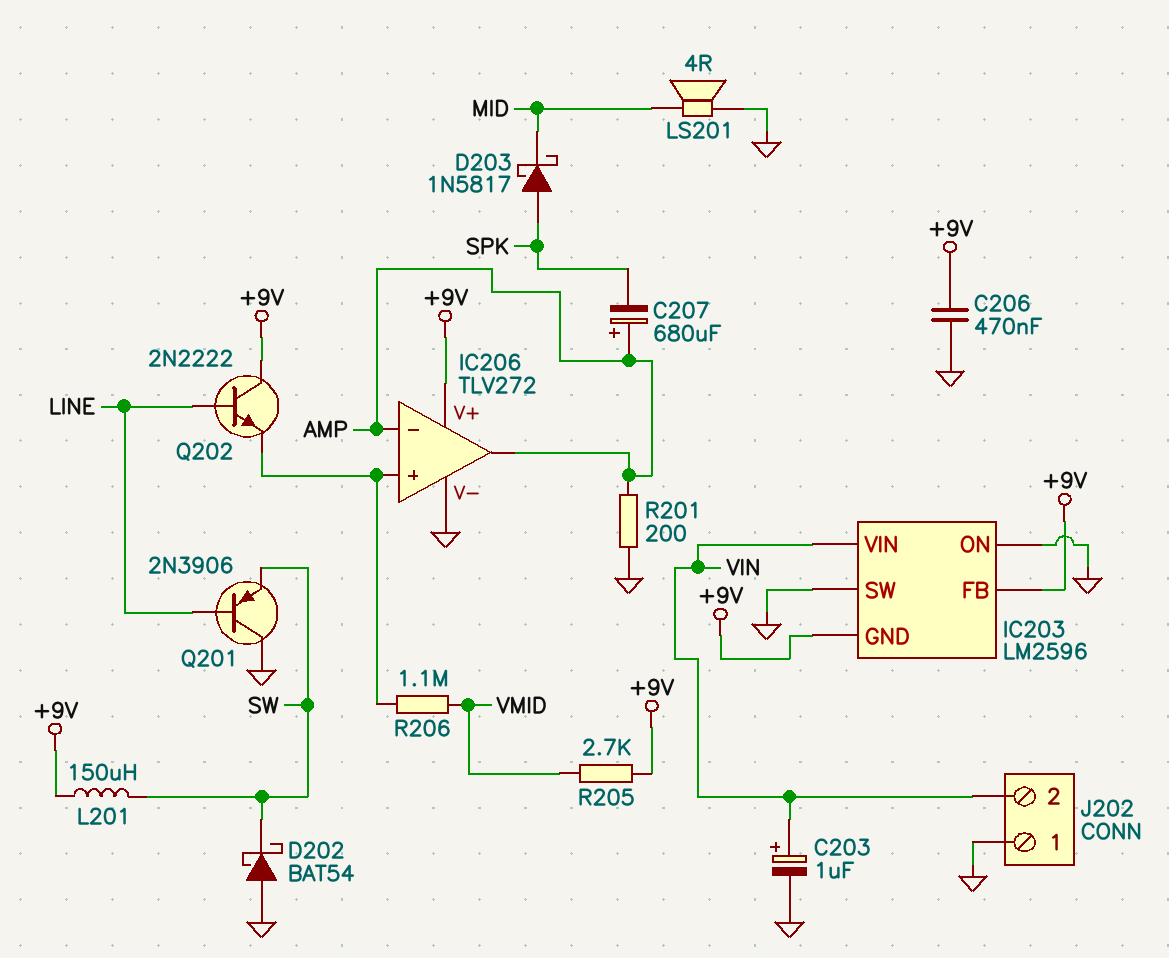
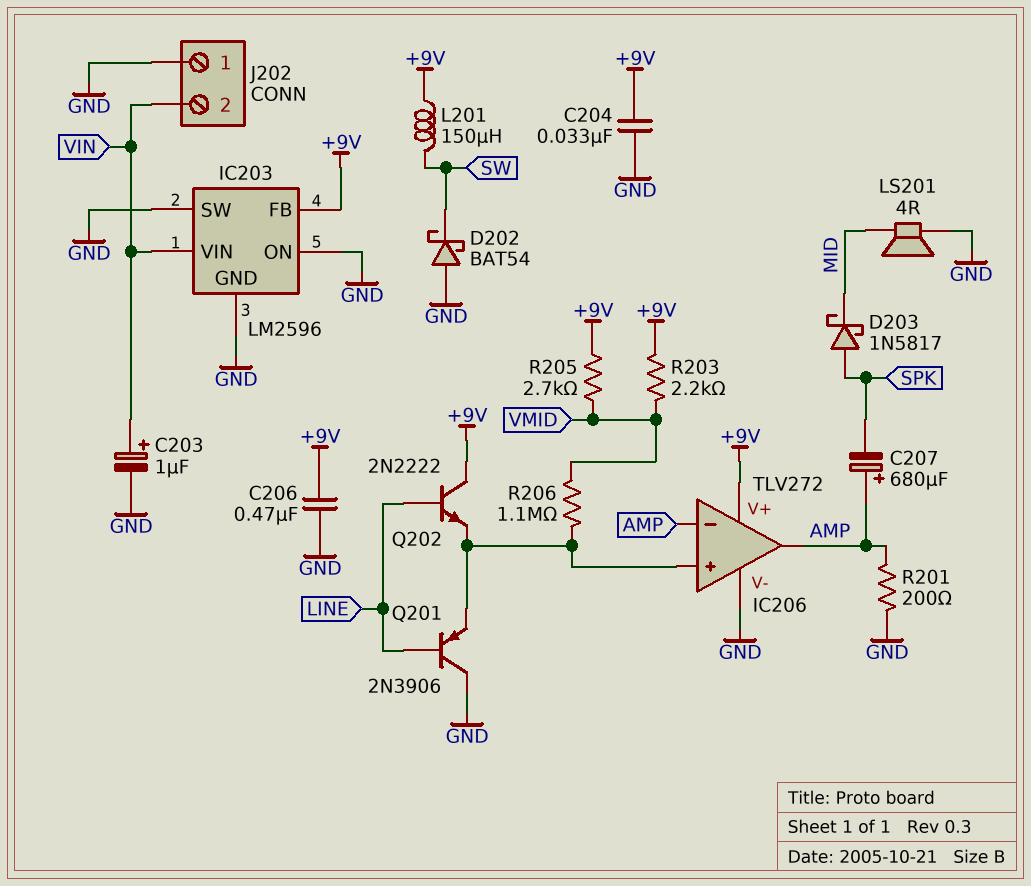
C204: none -> 33nF (+9V, GND)
IC203 pin GND: +9V -> GND
Q201: PNP 2N3906 (B LINE, C GND, E SW) -> PNP 2N3906 (B LINE, C GND, E IC206/in+)
R203: none -> 2.2k (+9V, VMID)

